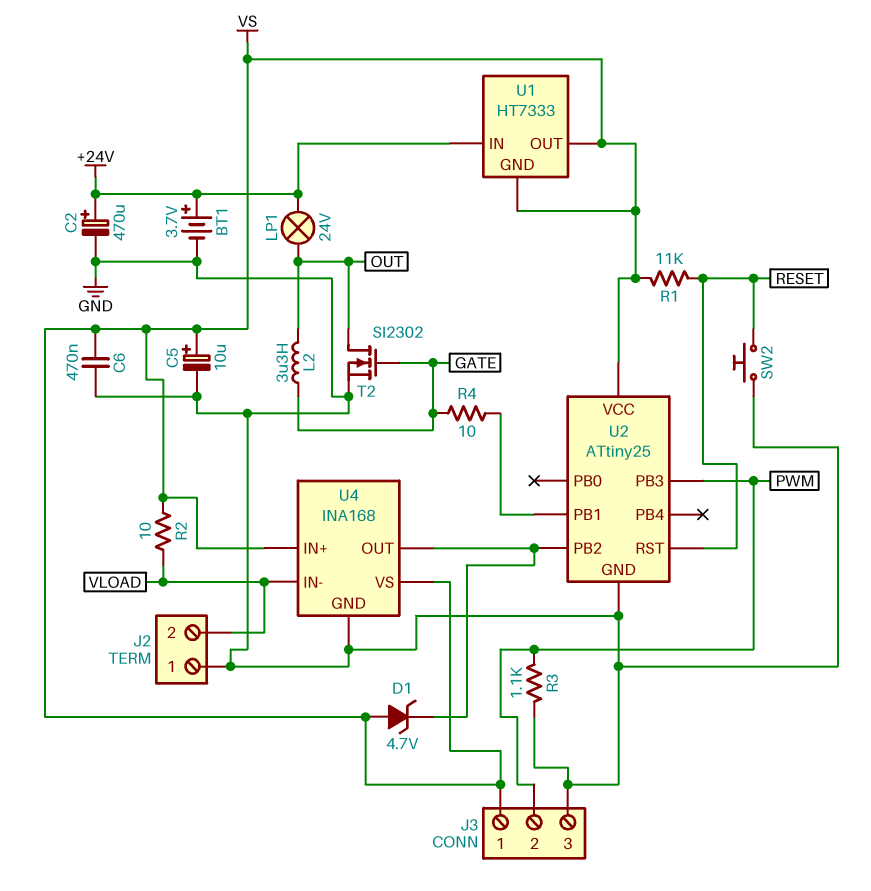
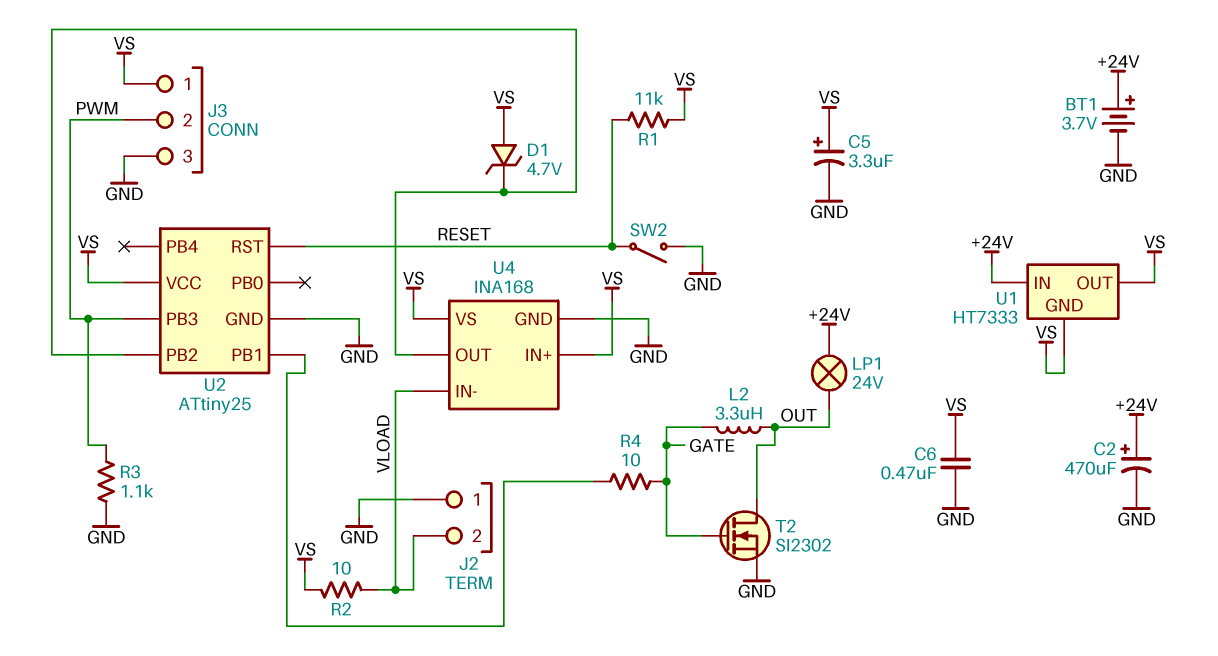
C5: 10uF (plus VS, minus GND) -> 3.3uF (plus VS, minus GND)
SW2: button (GND, RESET) -> switch (GND, RESET)

